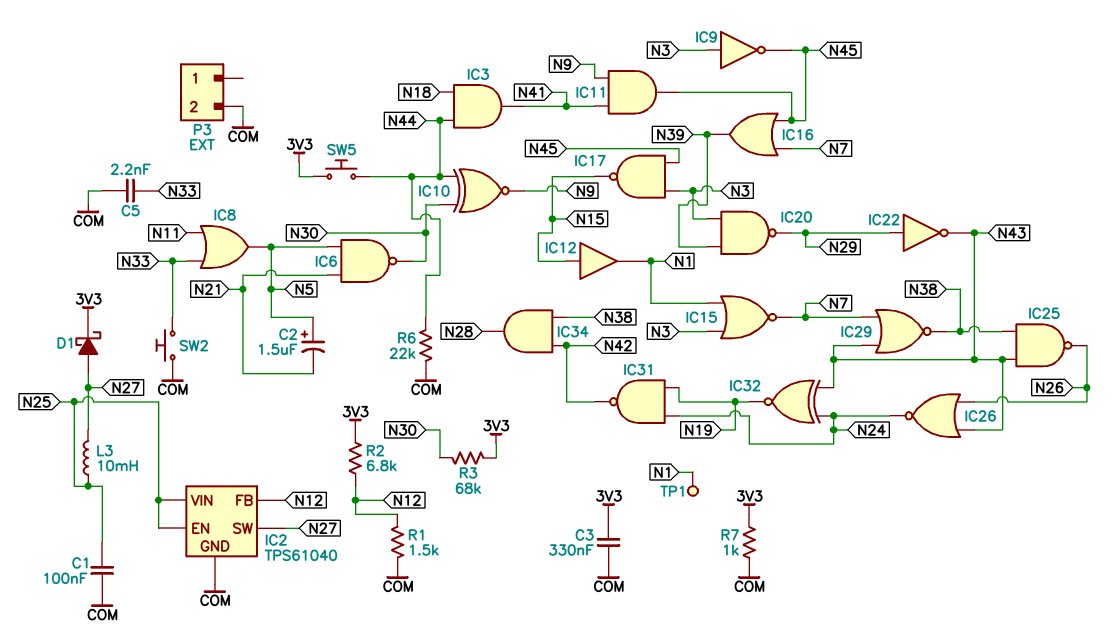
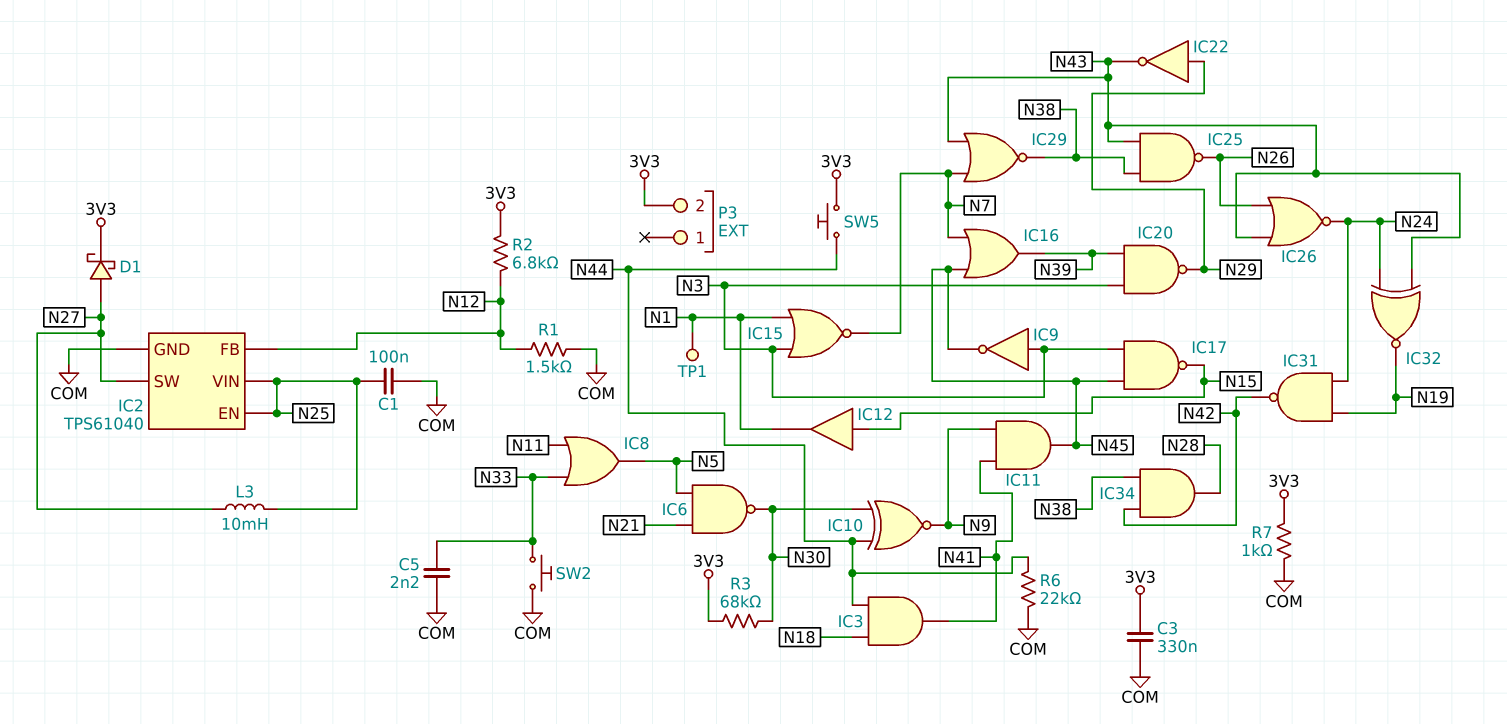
C2: 1.5uF (plus N5, minus N21) -> none
P3 pin 2: COM -> 3V3

